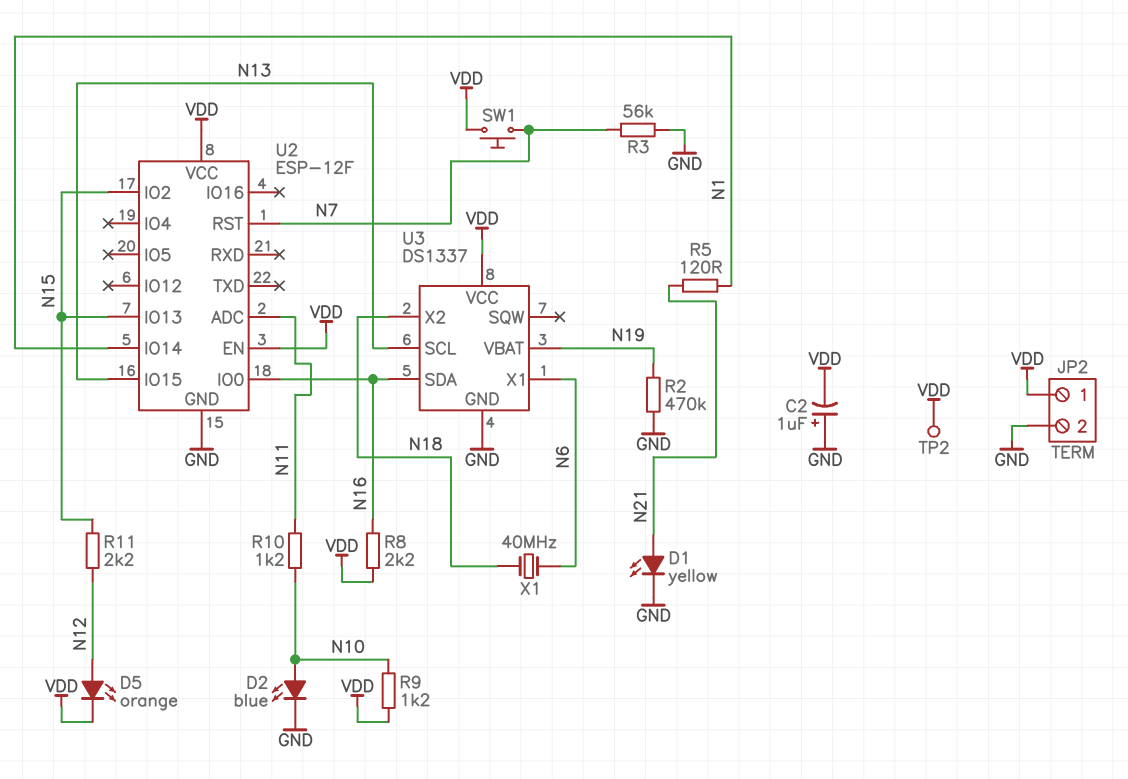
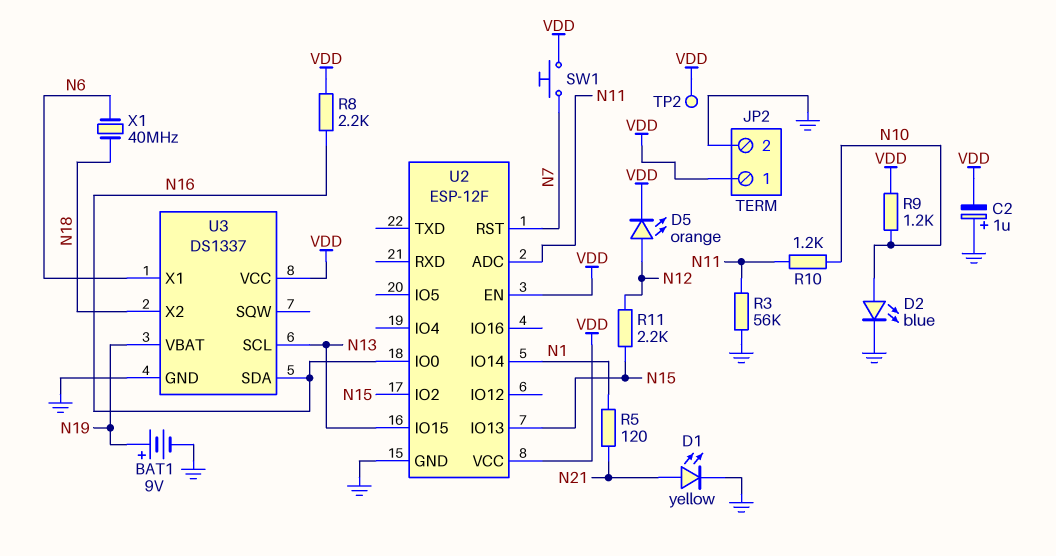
BAT1: none -> 9V (plus N19, minus GND)
R2: 470k (GND, N19) -> none
R3: 56k (GND, N7) -> 56k (GND, N11)

